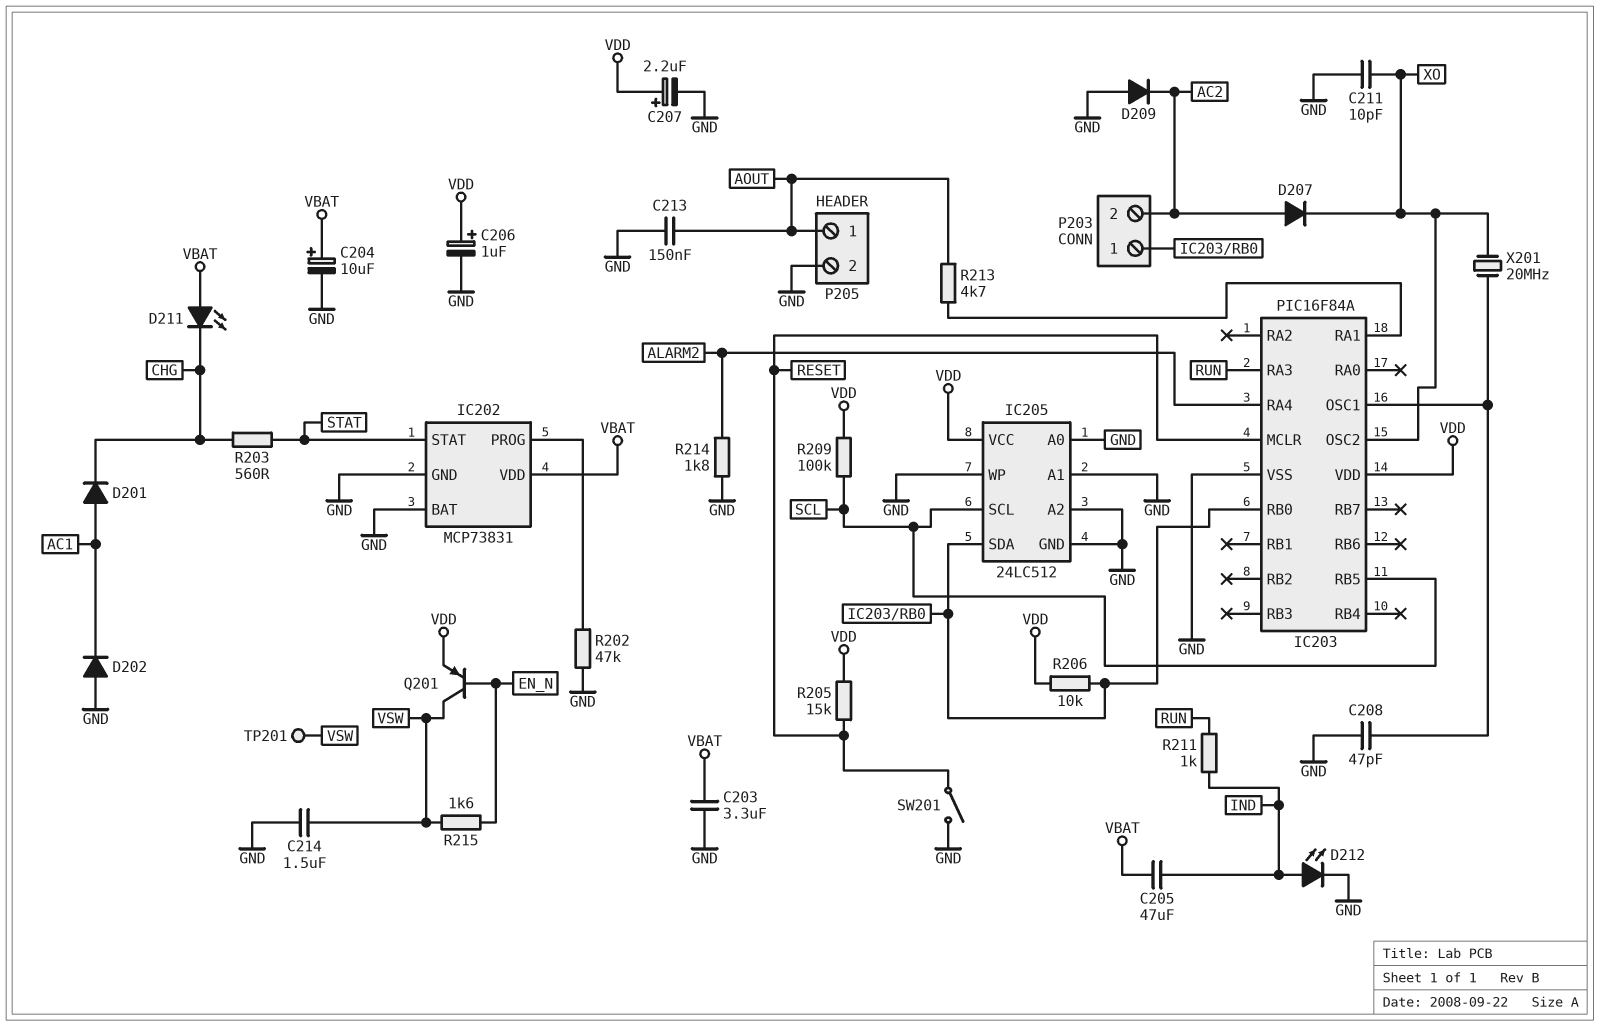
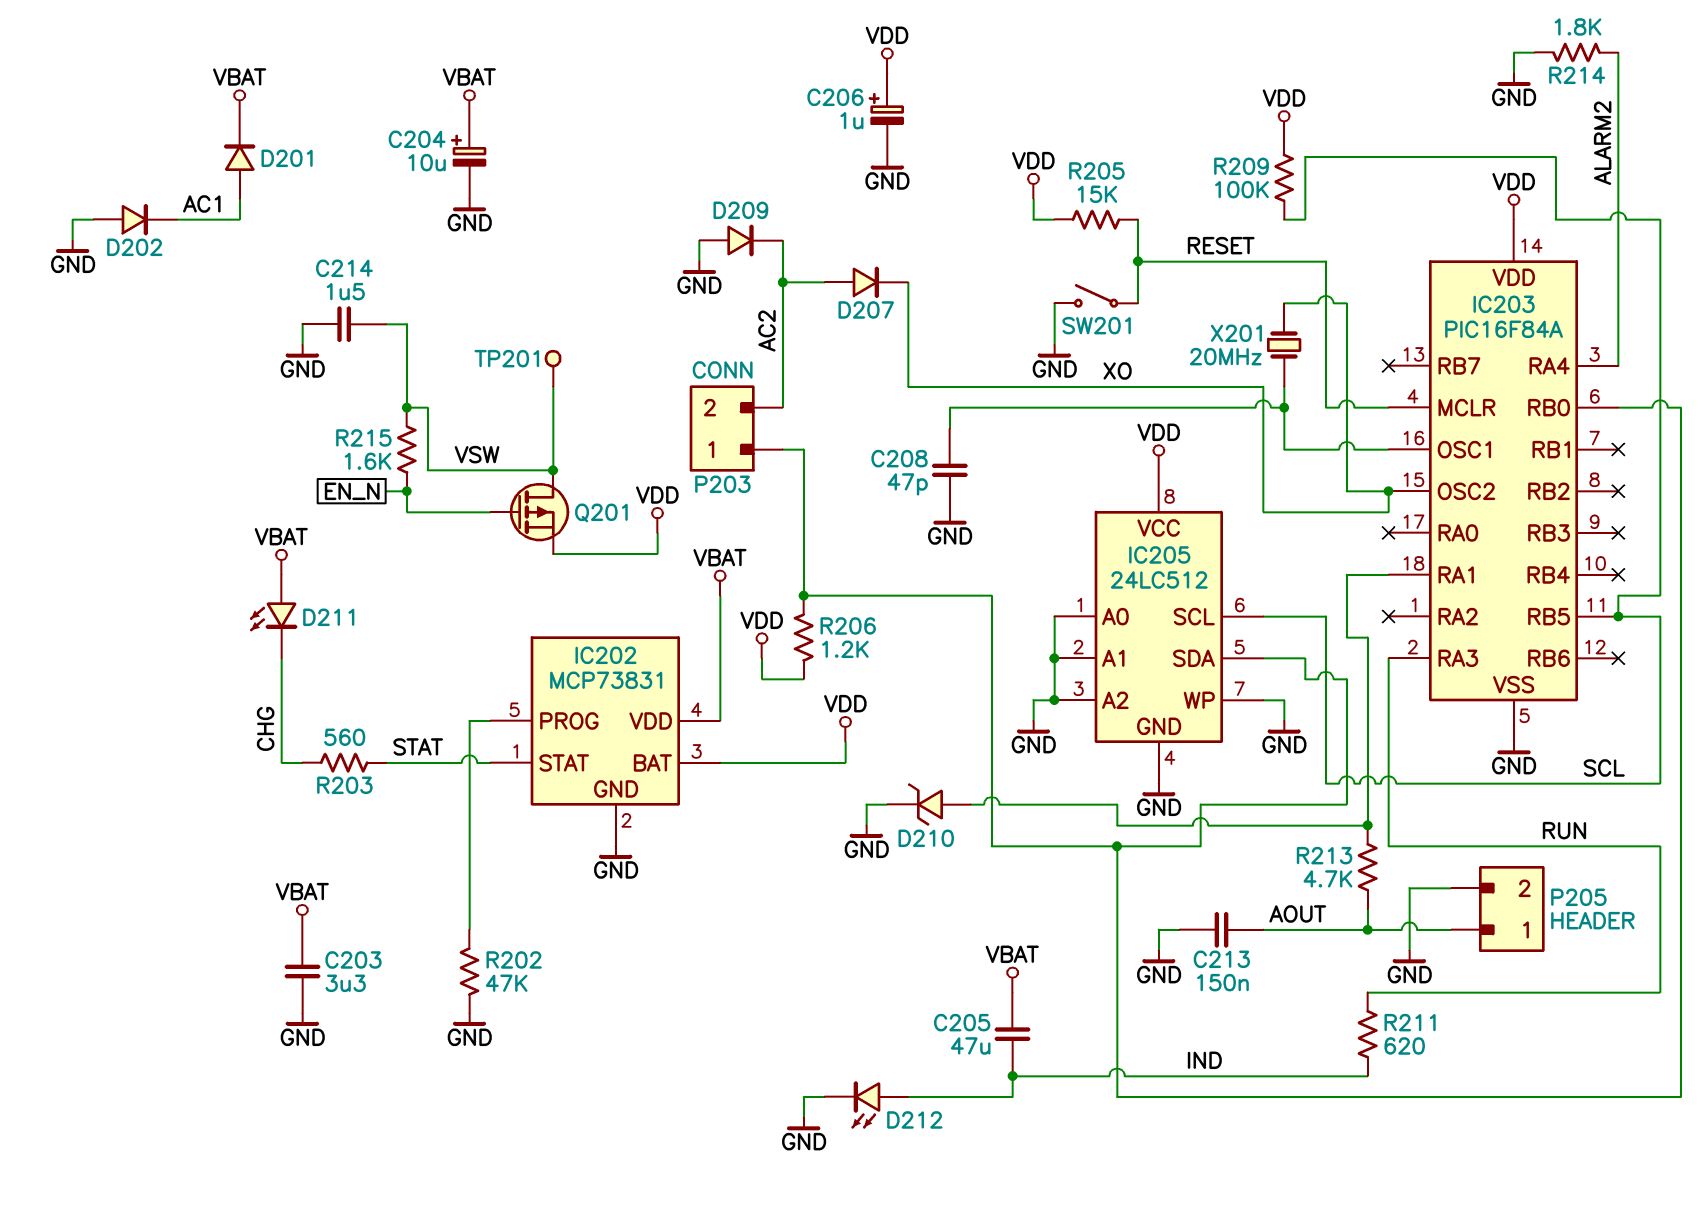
C207: 2.2uF (plus VDD, minus GND) -> none
C211: 10pF (GND, XO) -> none
D201: diode (A AC1, K CHG) -> diode (A AC1, K VBAT)
D210: none -> zener (A IC203/RA1, K GND)
IC202 pin BAT: GND -> VDD
Q201: PNP (B EN_N, C VSW, E VDD) -> PMOS (G EN_N, D VSW, S VDD)
R206: 10k (IC203/RB0, VDD) -> 1.2k (IC203/RB0, VDD)
R211: 1k (IND, RUN) -> 620 (IND, RUN)

